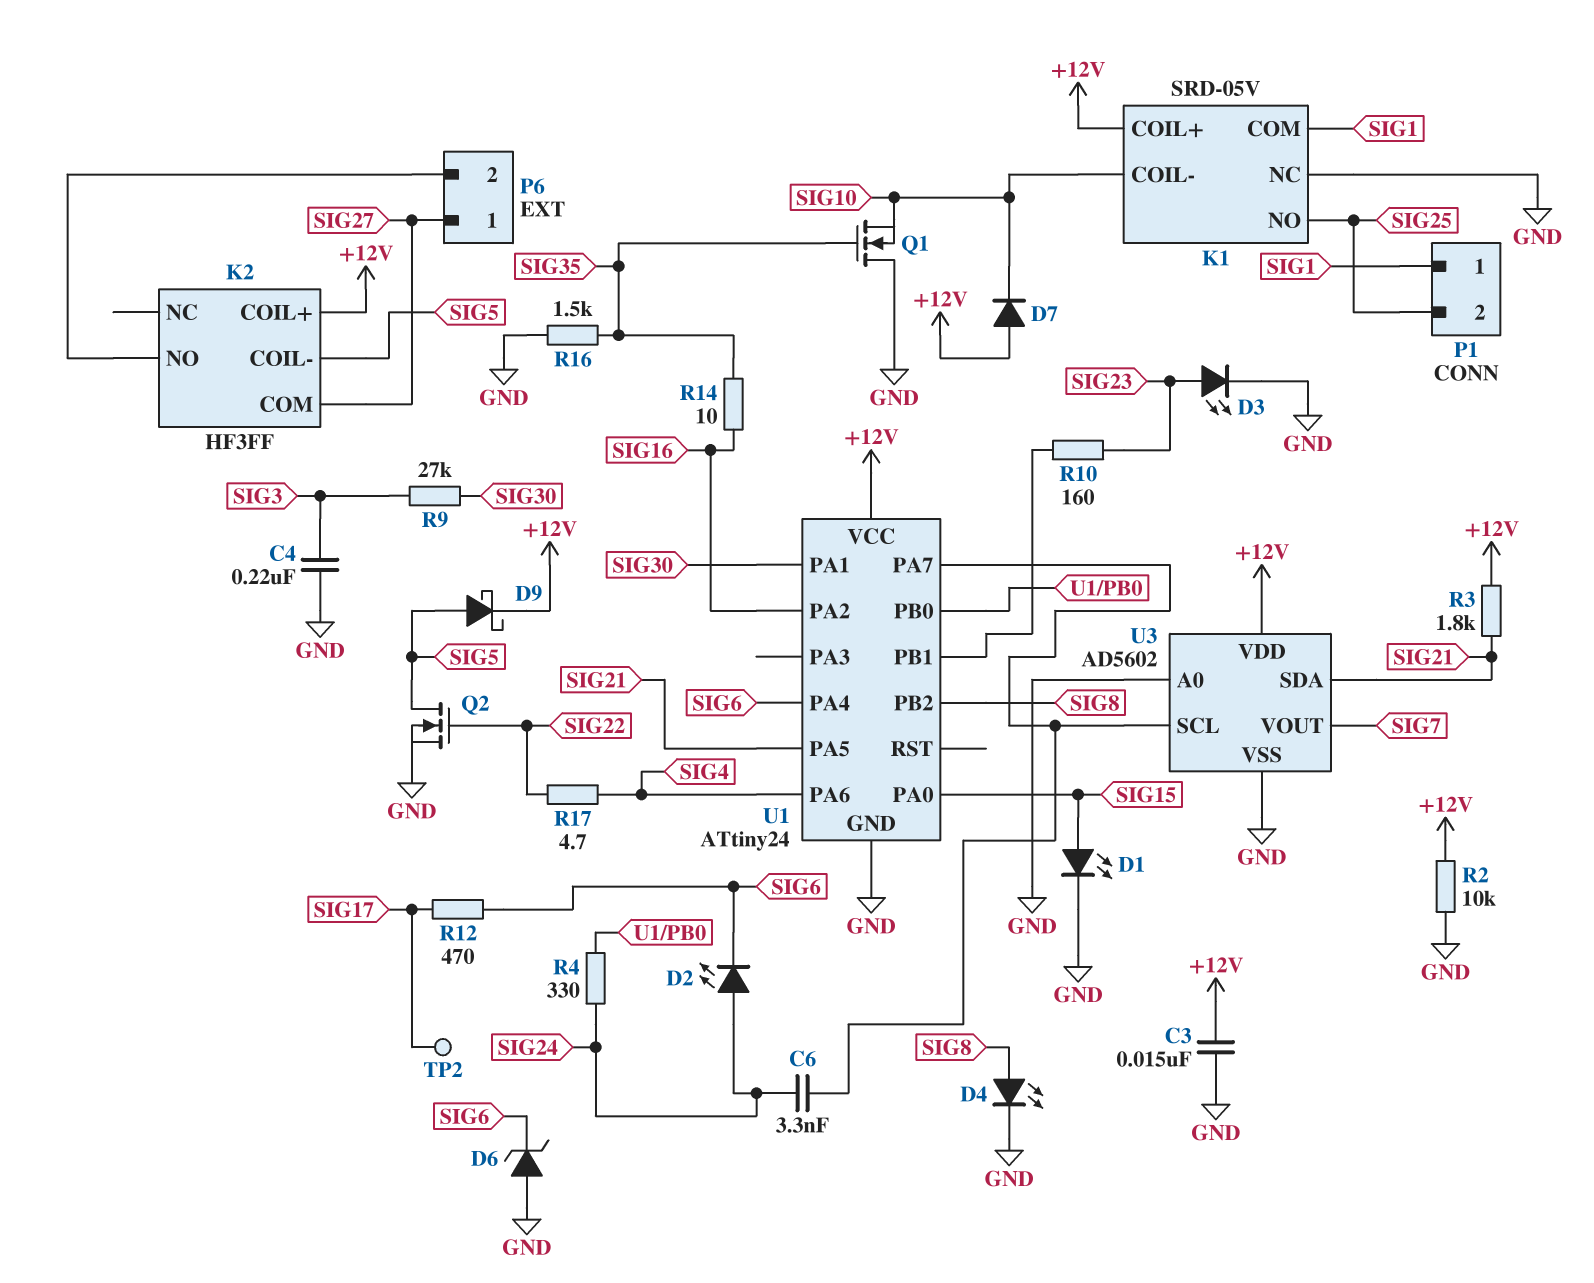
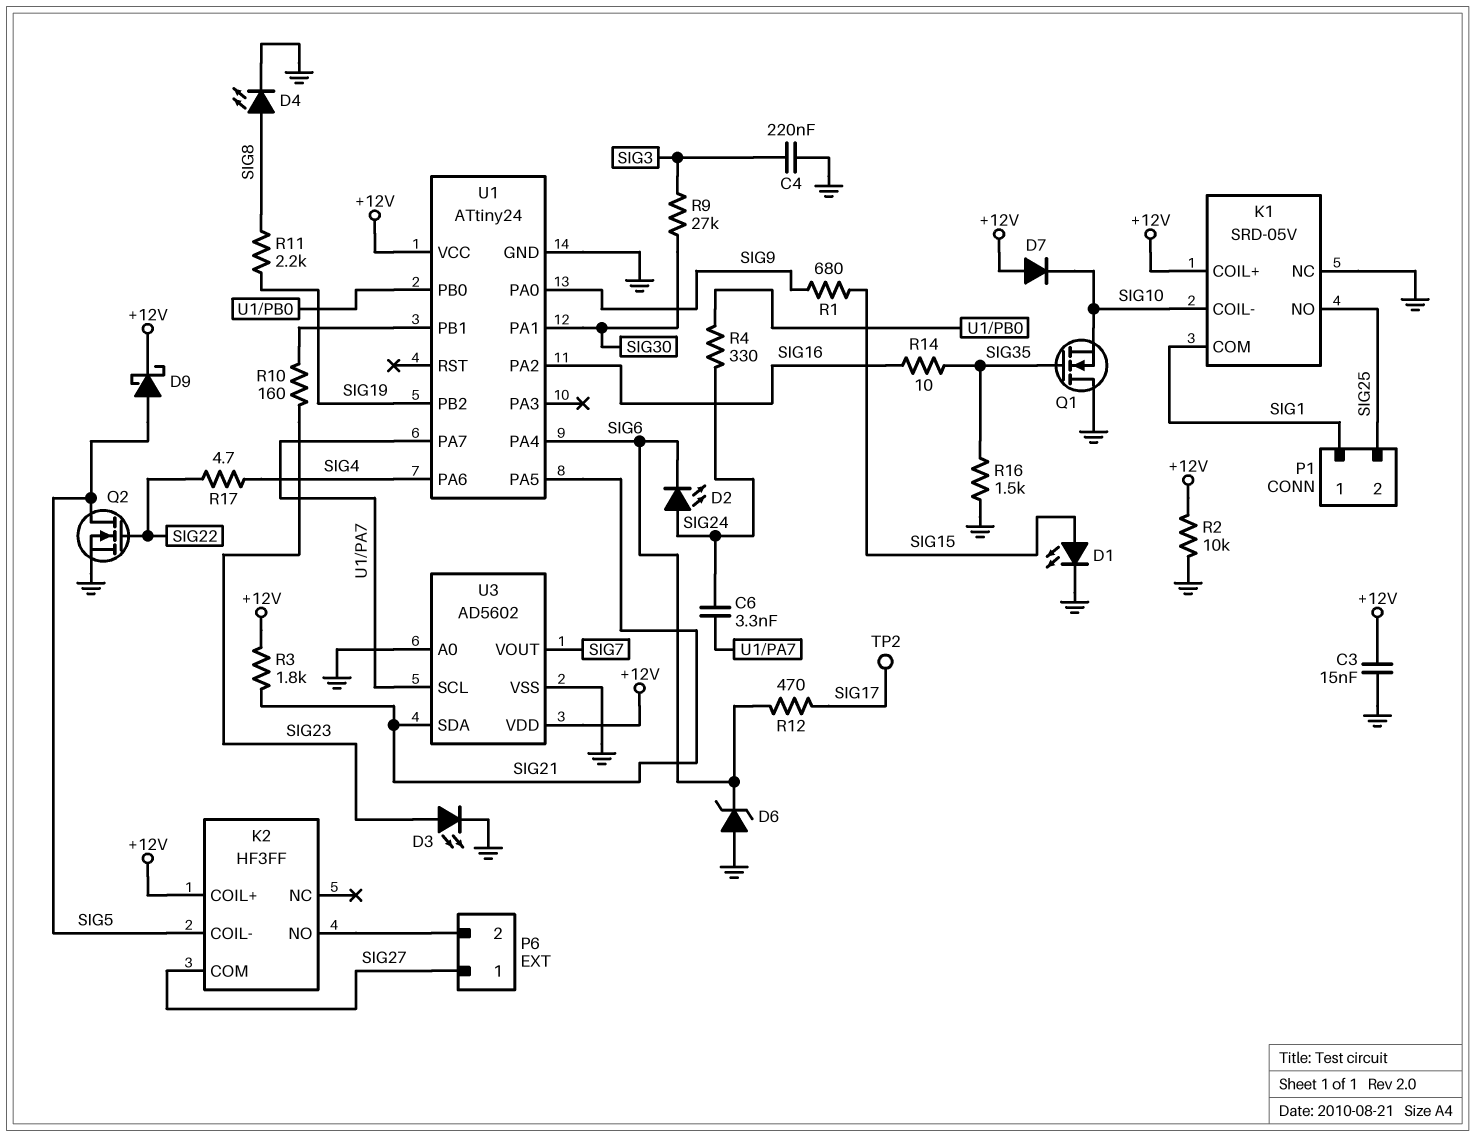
R1: none -> 680 (SIG9, SIG15)
R11: none -> 2.2k (SIG8, SIG19)
U1 pin PA0: SIG15 -> SIG9
U1 pin PB2: SIG8 -> SIG19

